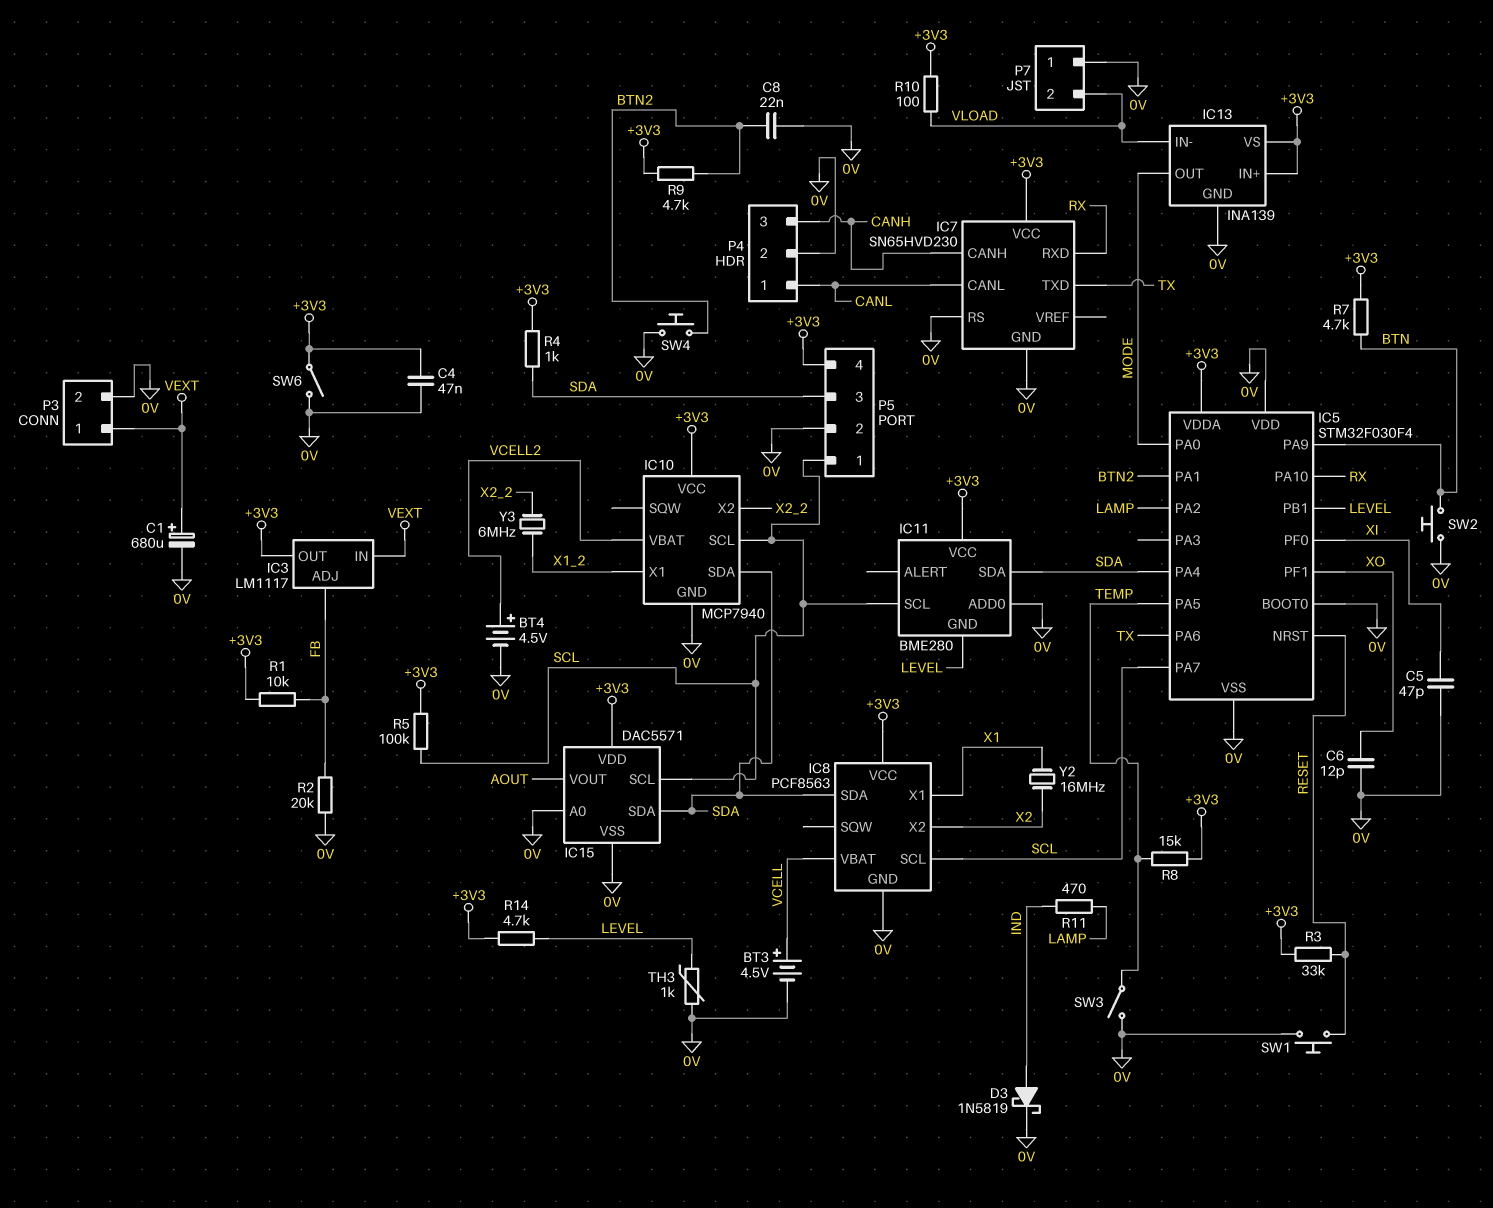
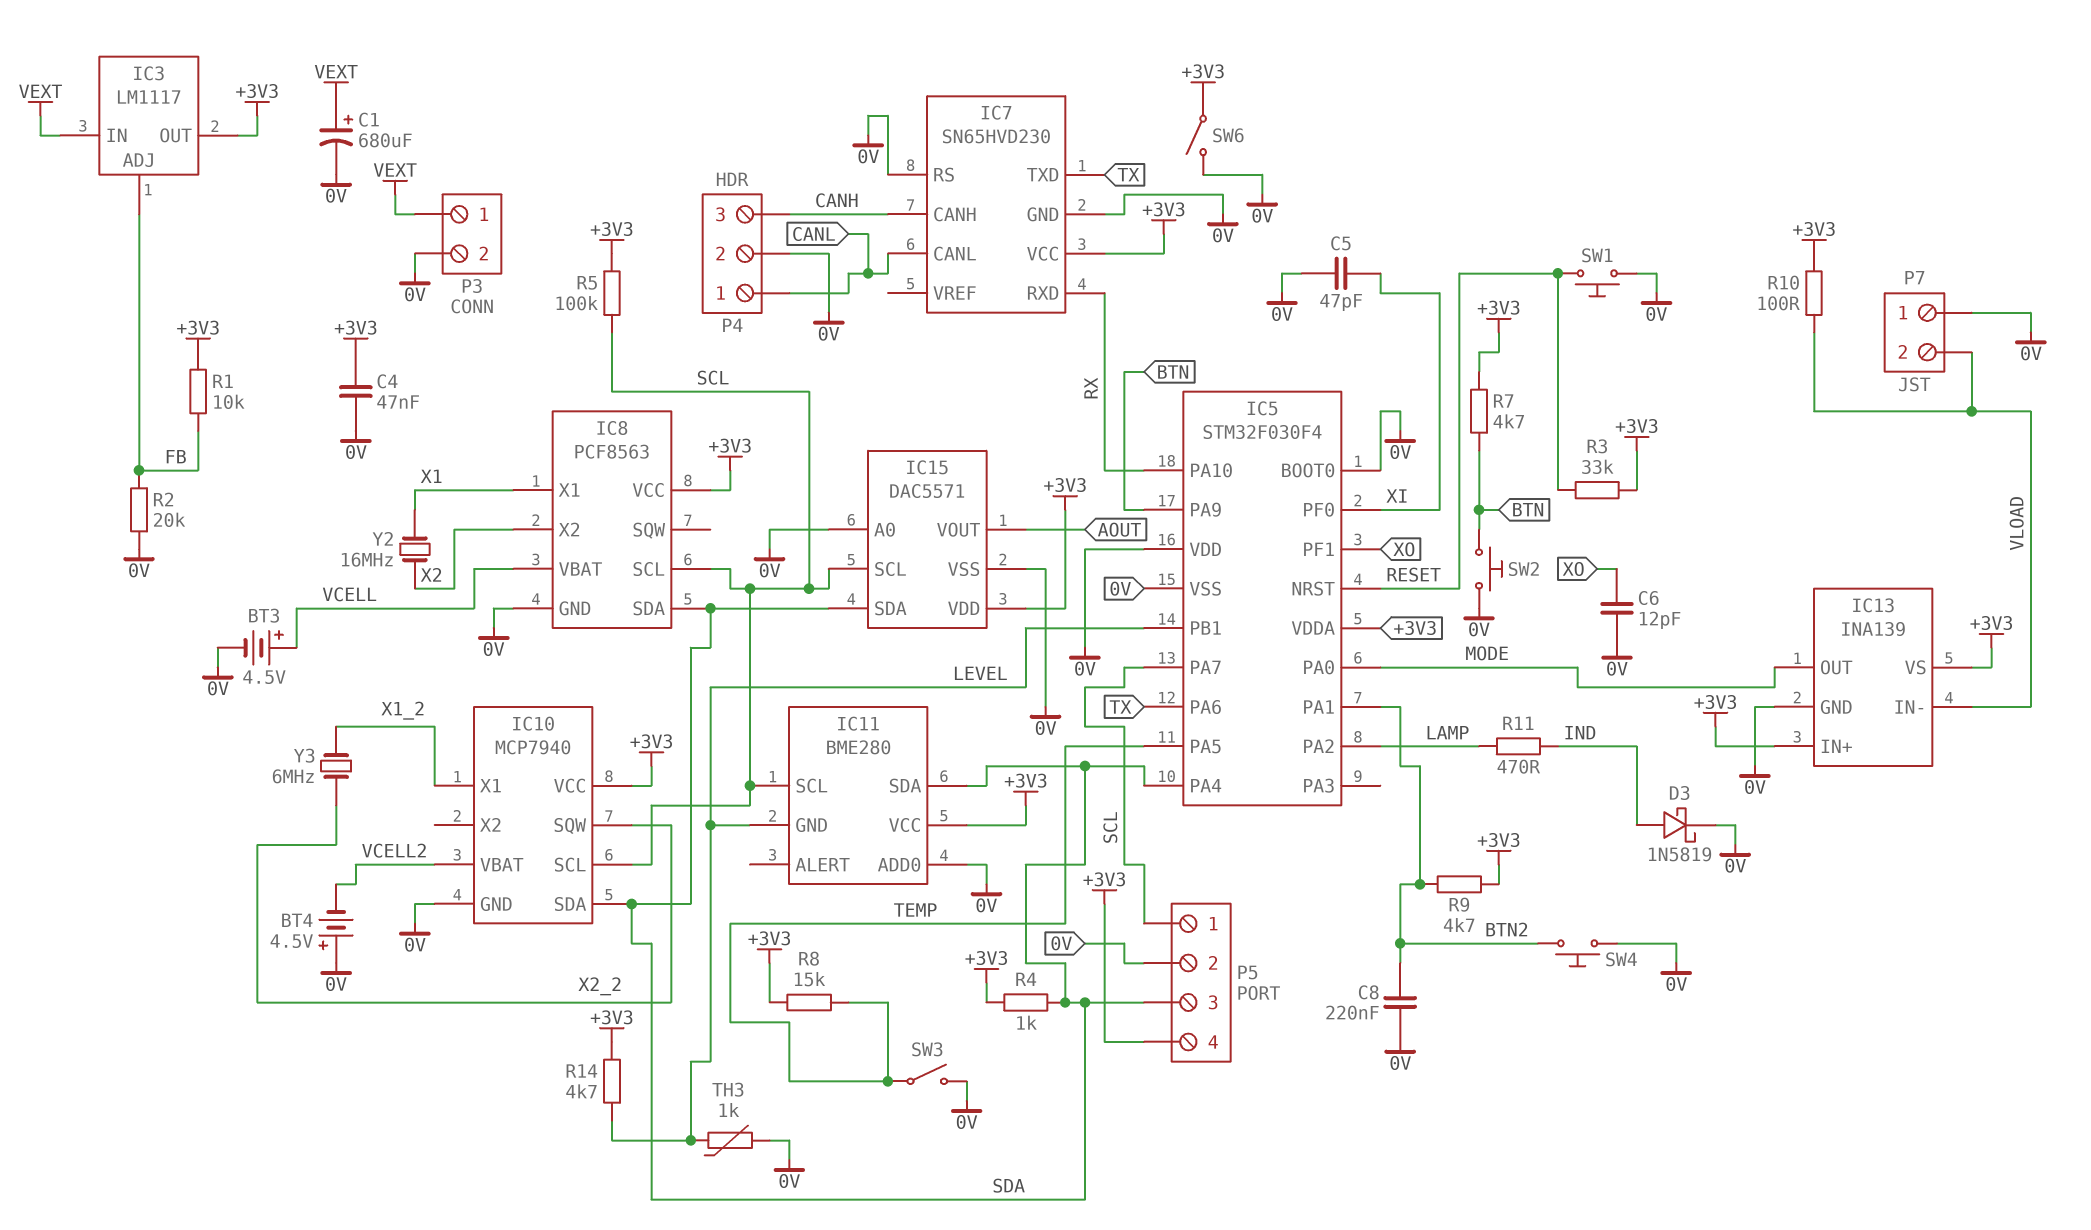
BT4: 4.5V (plus VCELL2, minus 0V) -> 4.5V (plus 0V, minus VCELL2)
C8: 22nF (0V, BTN2) -> 220nF (0V, BTN2)
IC10 pin SQW: none -> X2_2
IC10 pin X2: X2_2 -> none

